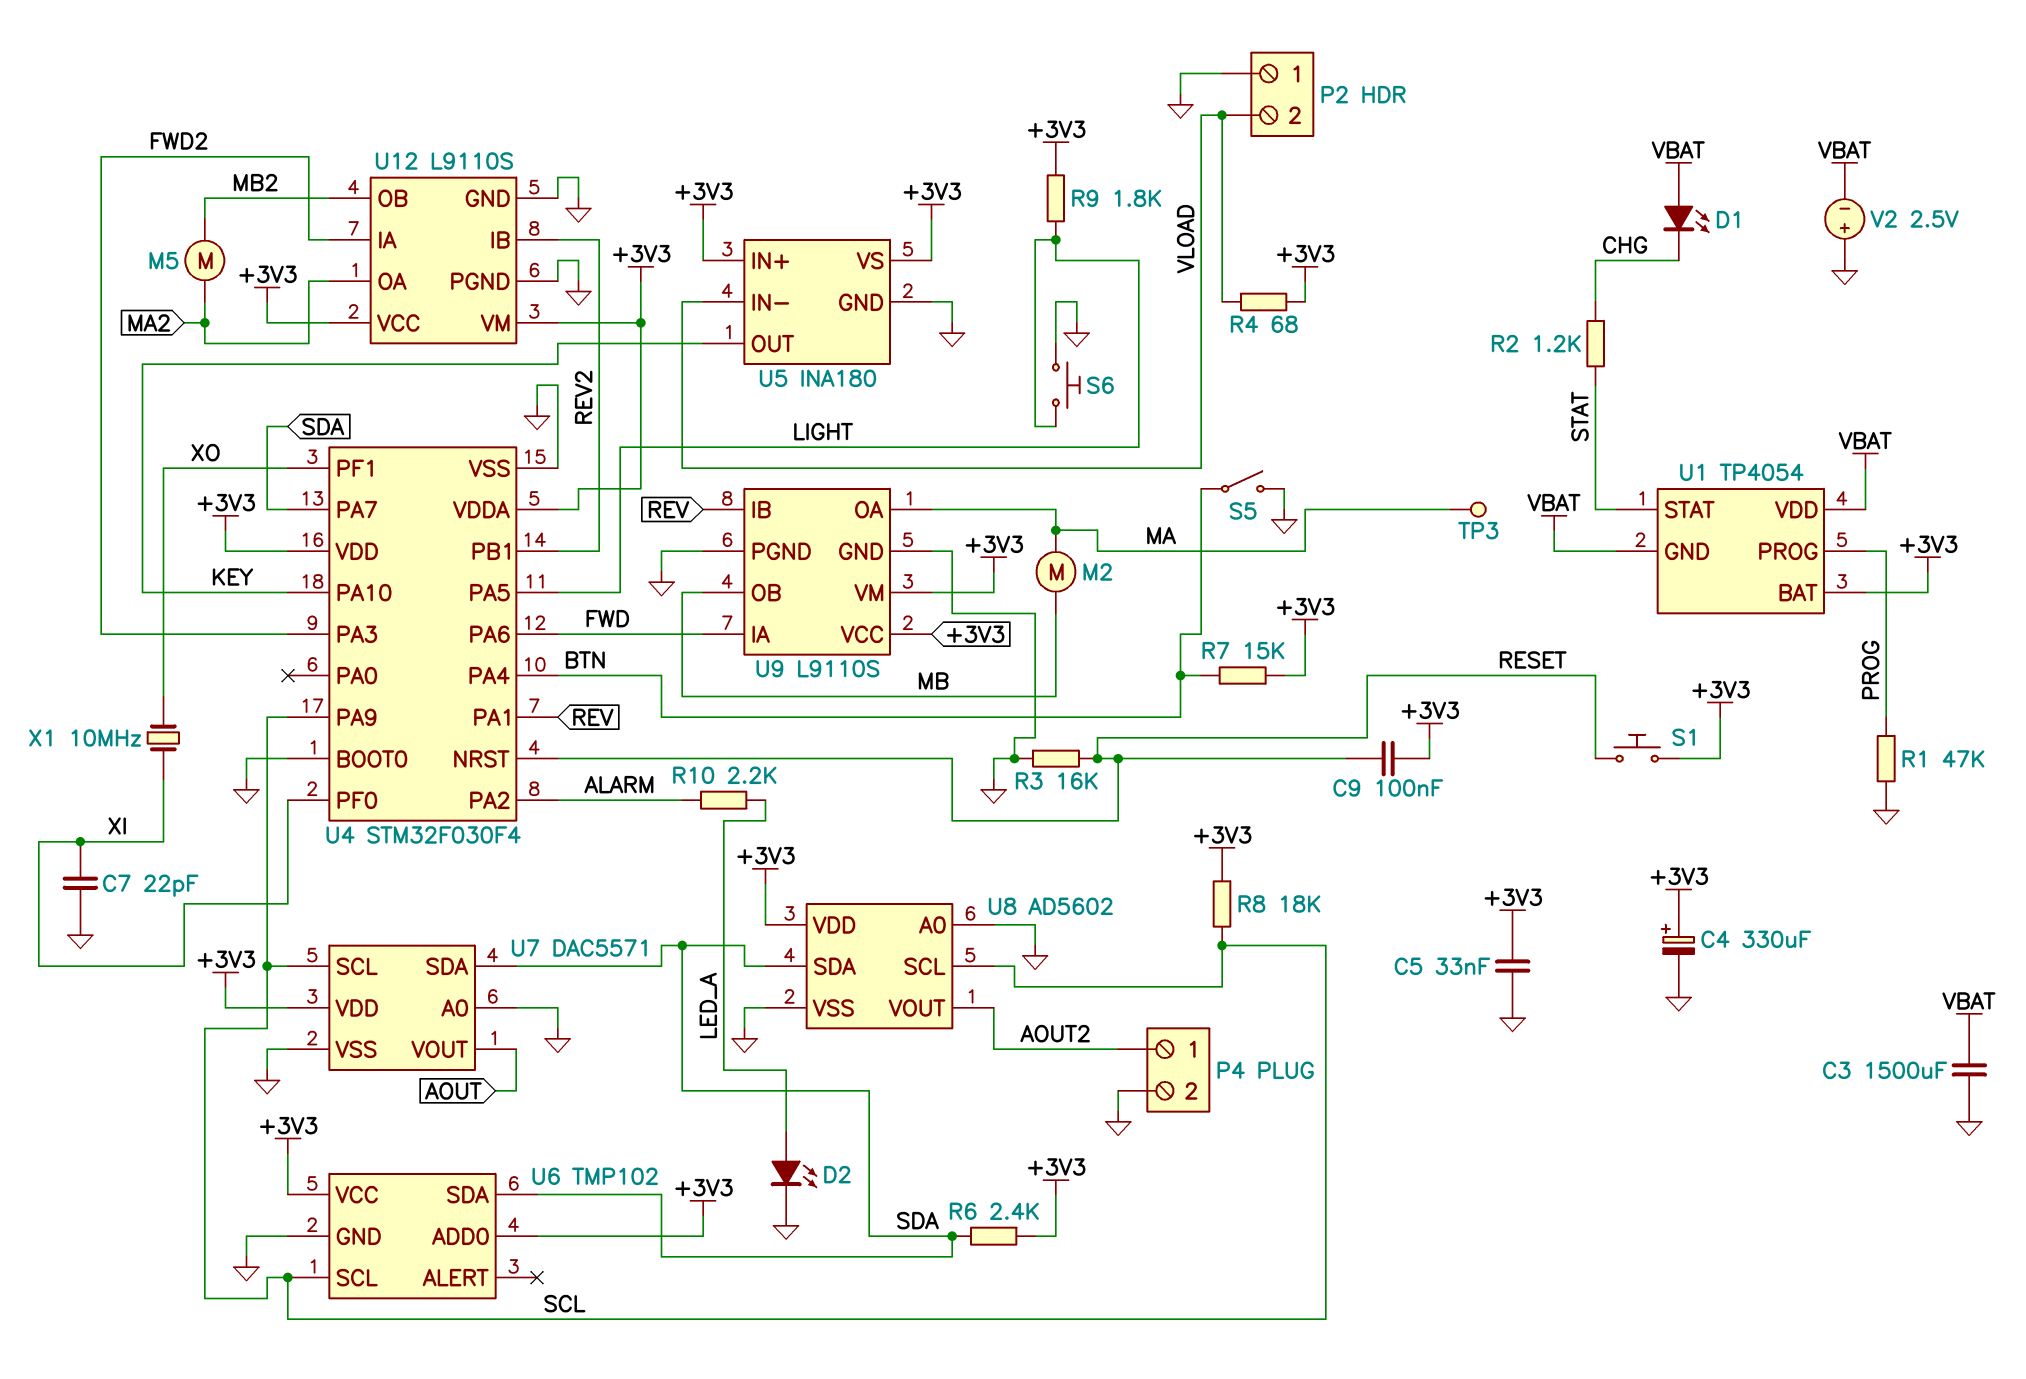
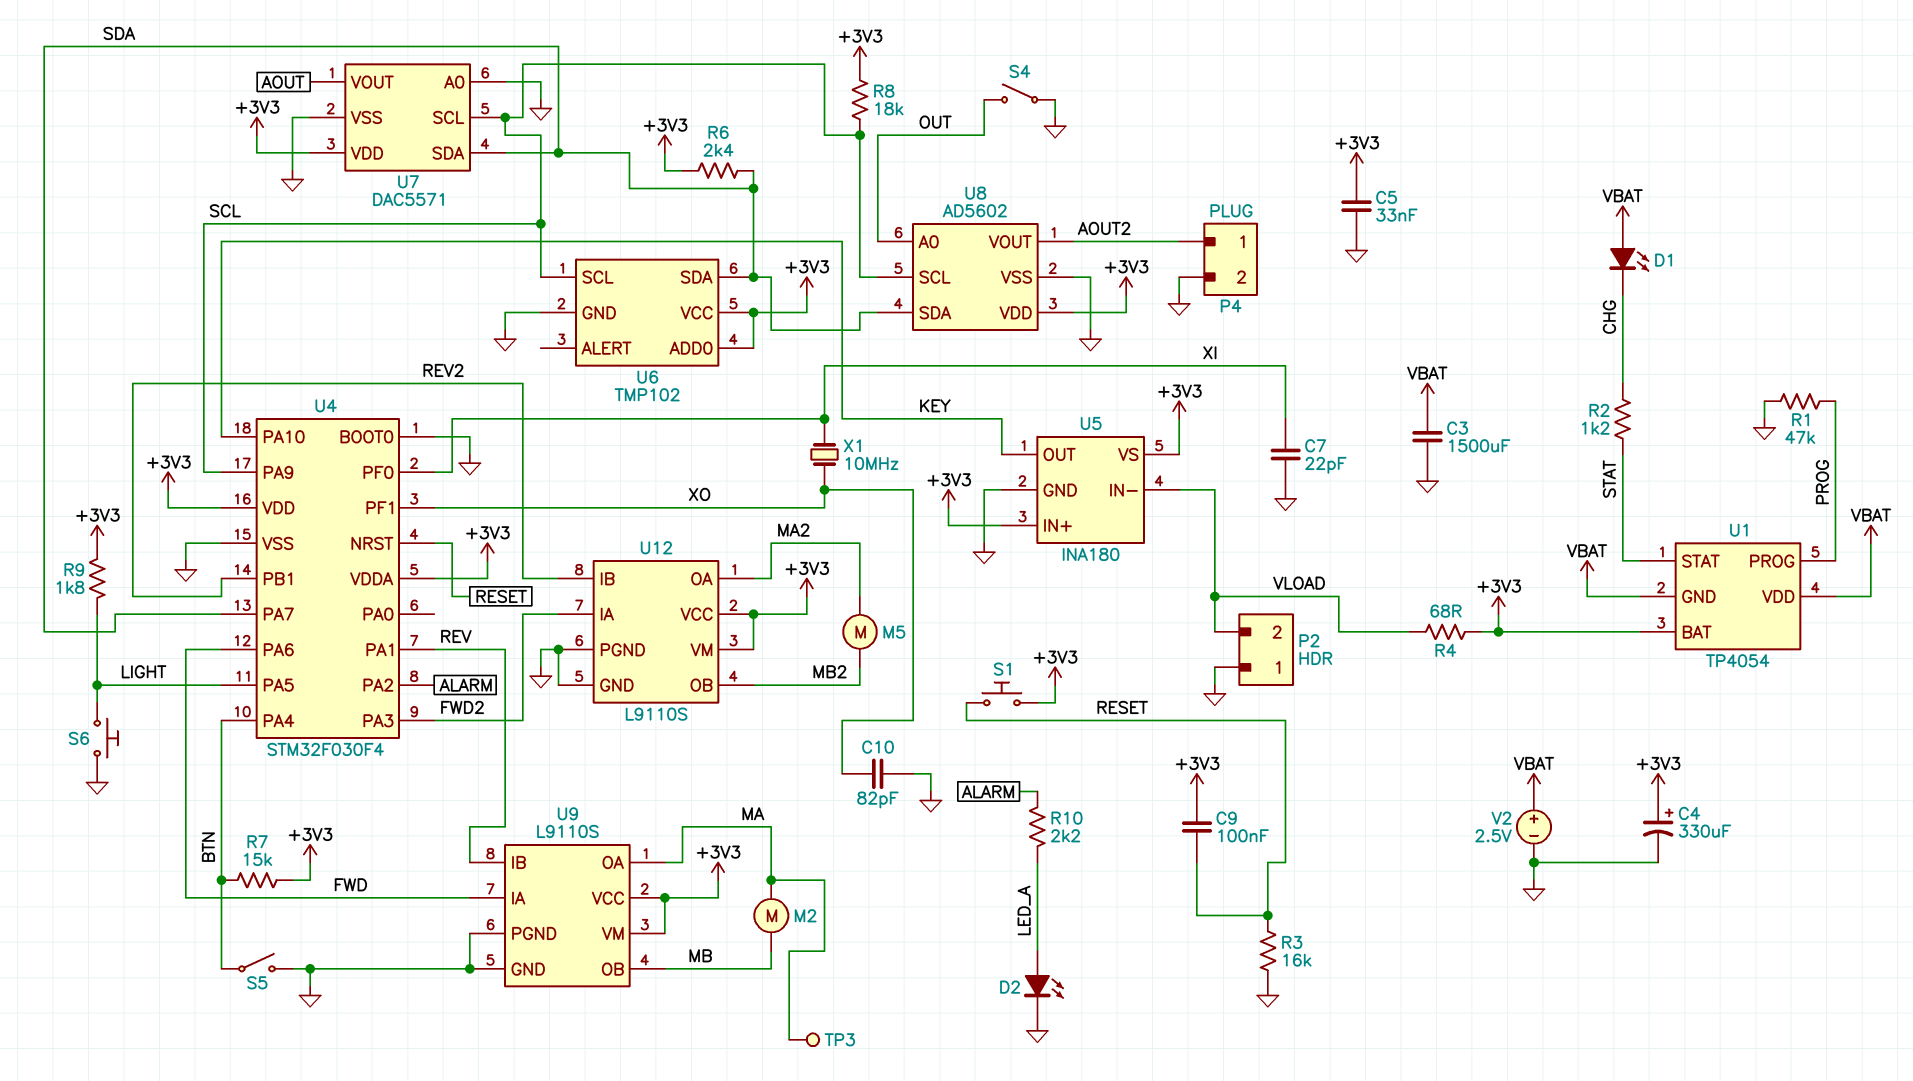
C10: none -> 82pF (GND, XO)
S4: none -> switch (GND, OUT)
U8 pin A0: GND -> OUT
V2: 2.5V (plus GND, minus VBAT) -> 2.5V (plus VBAT, minus GND)

